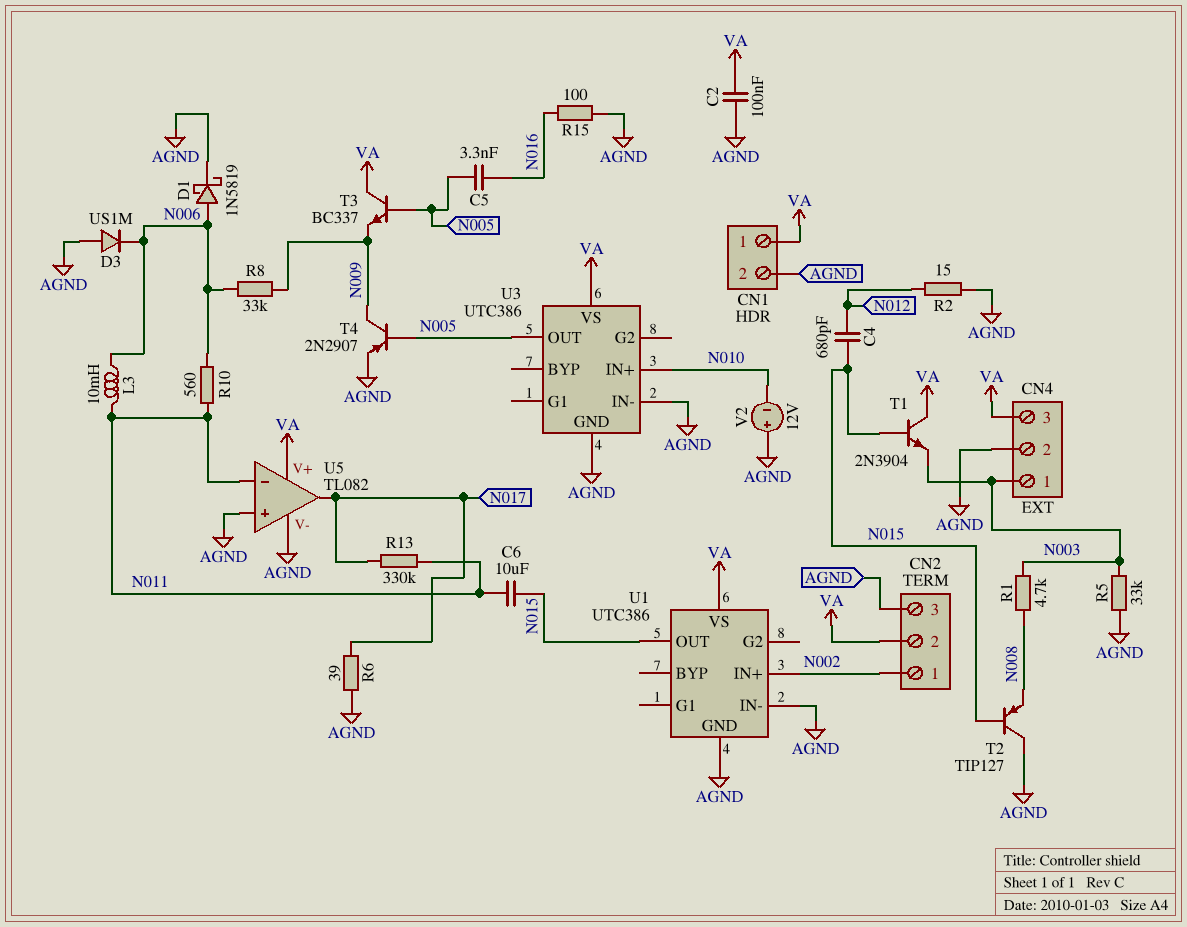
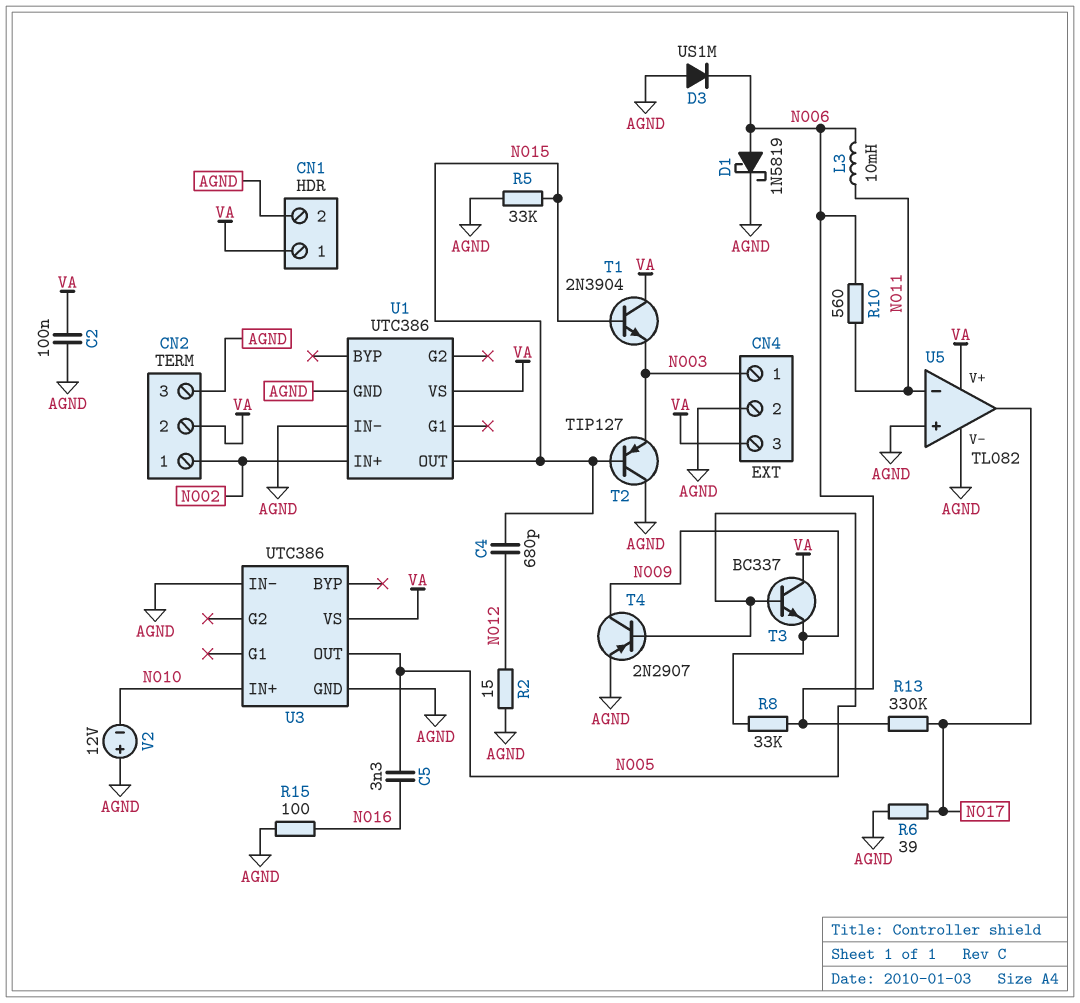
C6: 10uF (N011, N015) -> none
R1: 4.7k (N003, N008) -> none
R5: 33k (AGND, N003) -> 33k (AGND, N015)
R13: 330k (N011, N017) -> 330k (N006, N017)
T2: PNP TIP127 (B N015, C AGND, E N008) -> PNP TIP127 (B N015, C AGND, E N003)

